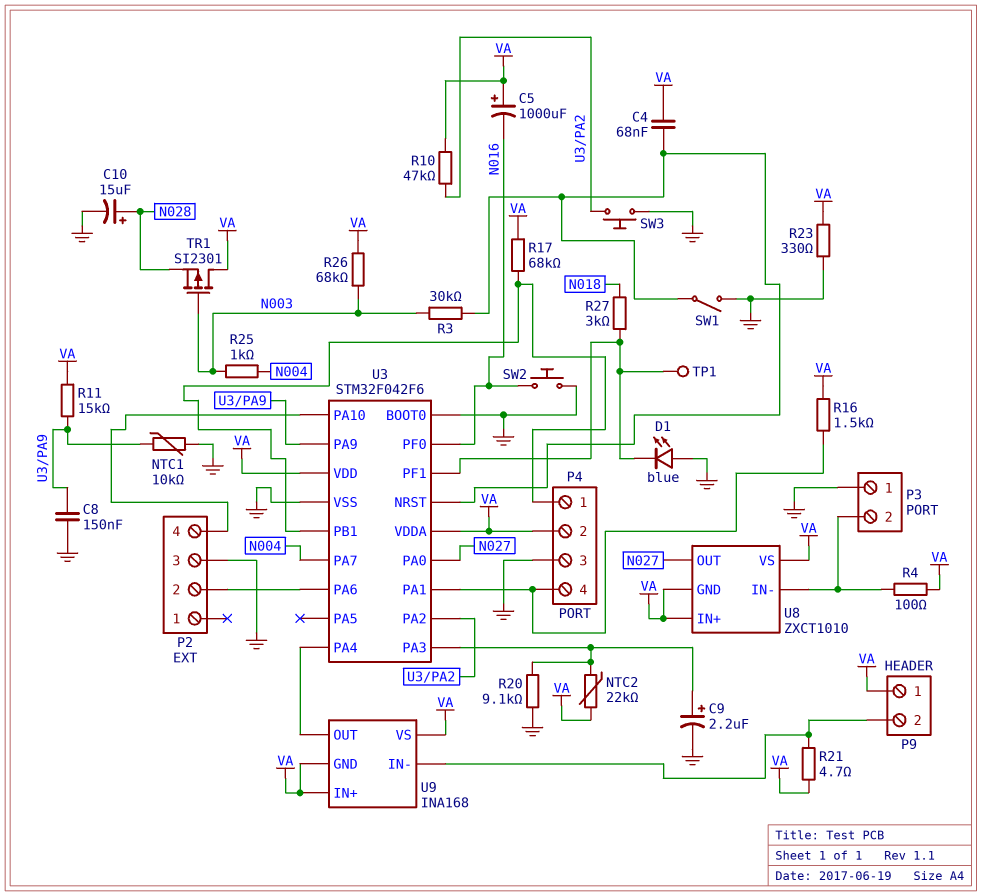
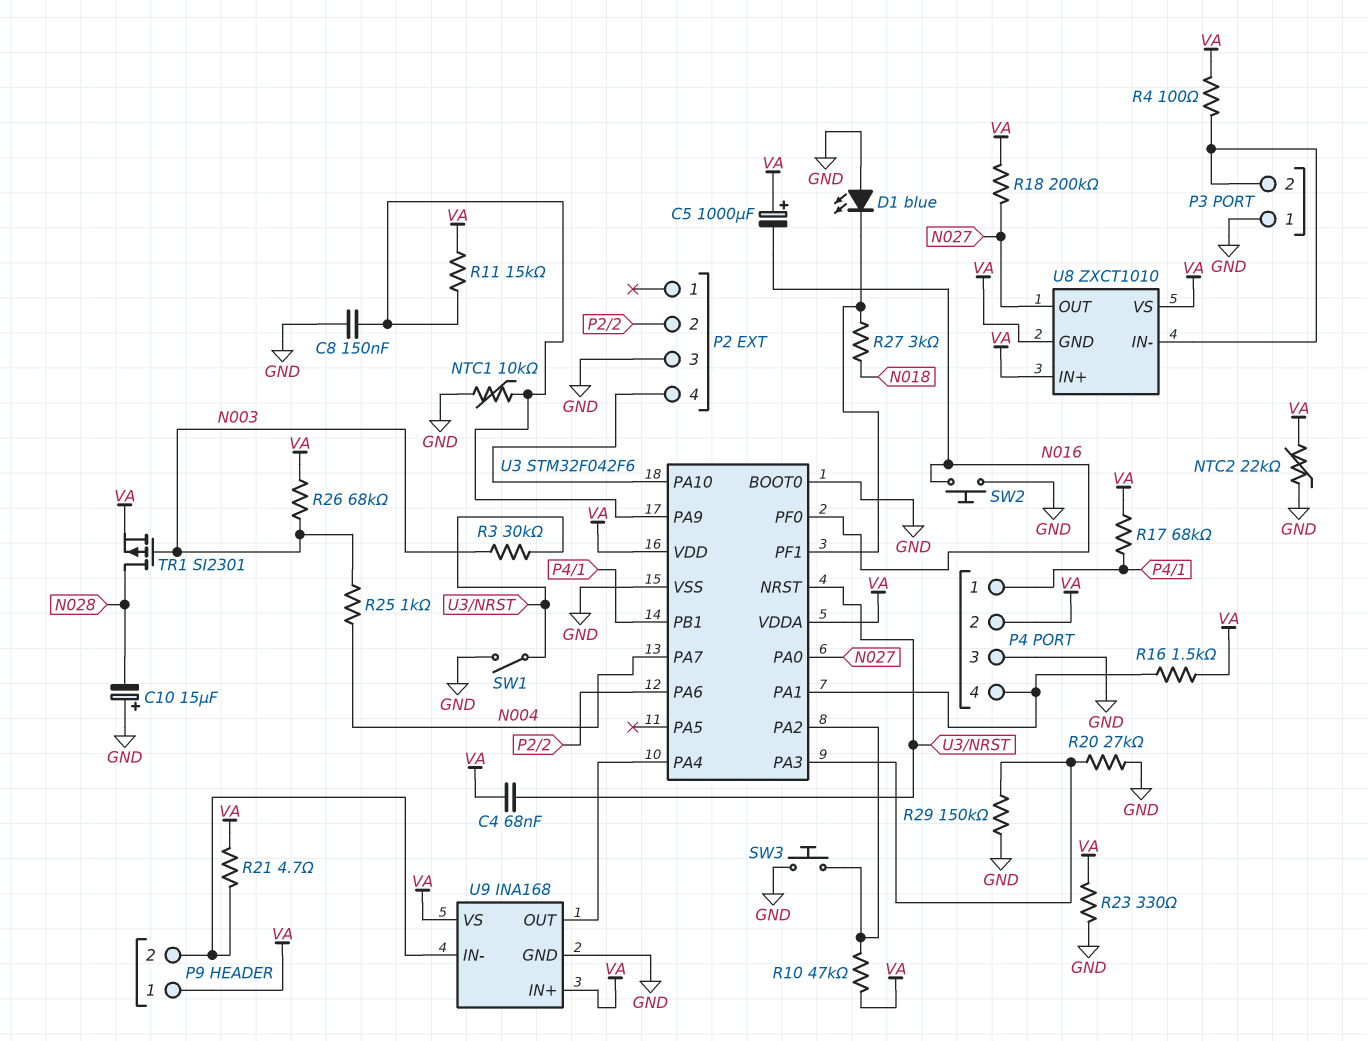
C9: 2.2uF (plus U3/PA3, minus GND) -> none
C10: 15uF (plus N028, minus GND) -> 15uF (plus GND, minus N028)
NTC2: 22k (U3/PA3, VA) -> 22k (GND, VA)
R18: none -> 200k (N027, VA)
R20: 9.1k (GND, U3/PA3) -> 27k (GND, U3/PA3)
R29: none -> 150k (GND, U3/PA3)
TP1: test point (U3/PF1) -> none
TR1: PMOS SI2301 (G N003, D VA, S N028) -> PMOS SI2301 (G N003, D N028, S VA)
U9 pin GND: VA -> GND

